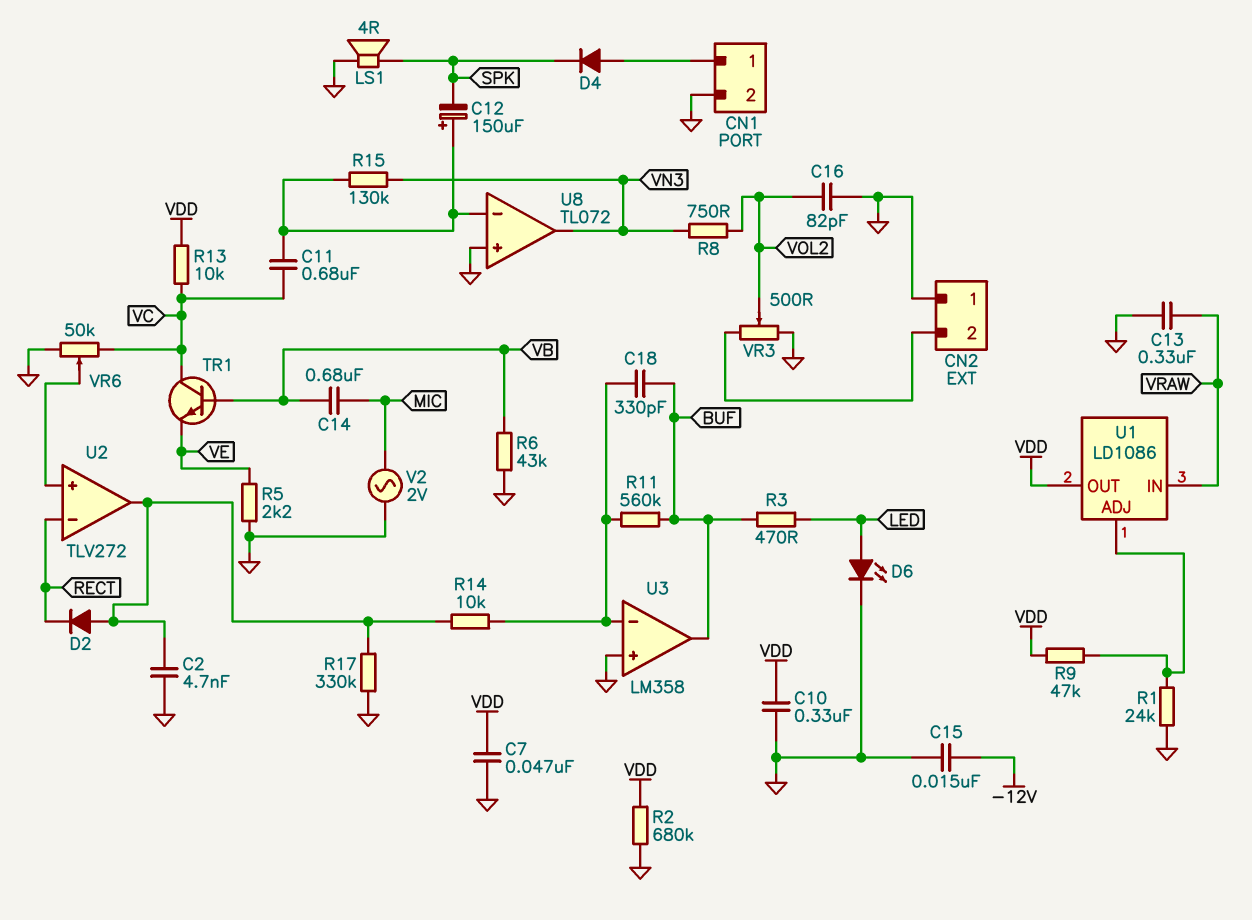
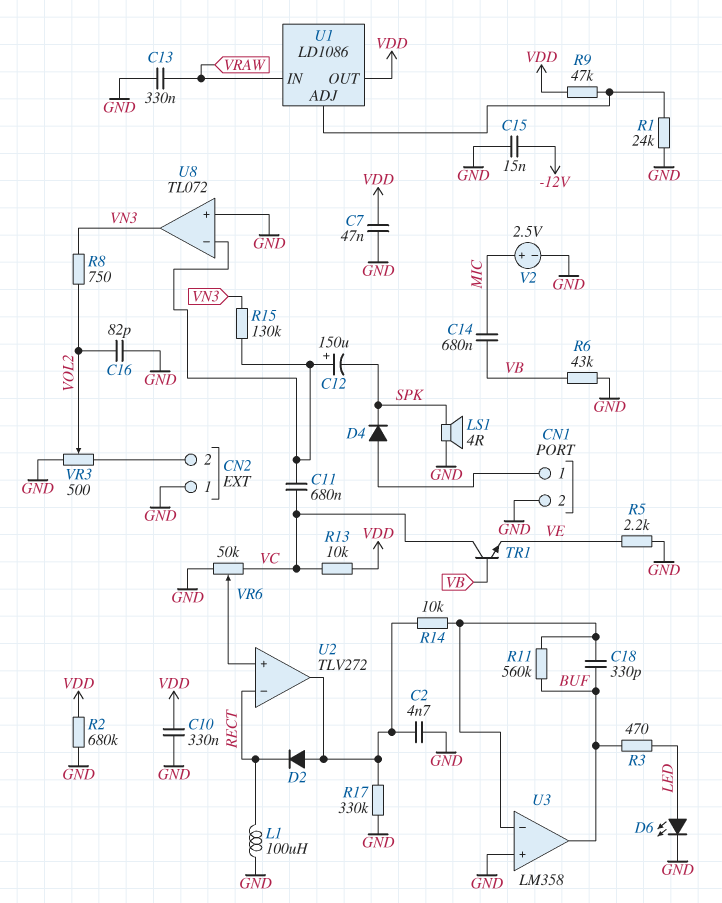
L1: none -> 100uH (GND, RECT)
V2: AC 2V (GND, MIC) -> 2.5V (plus MIC, minus GND)

